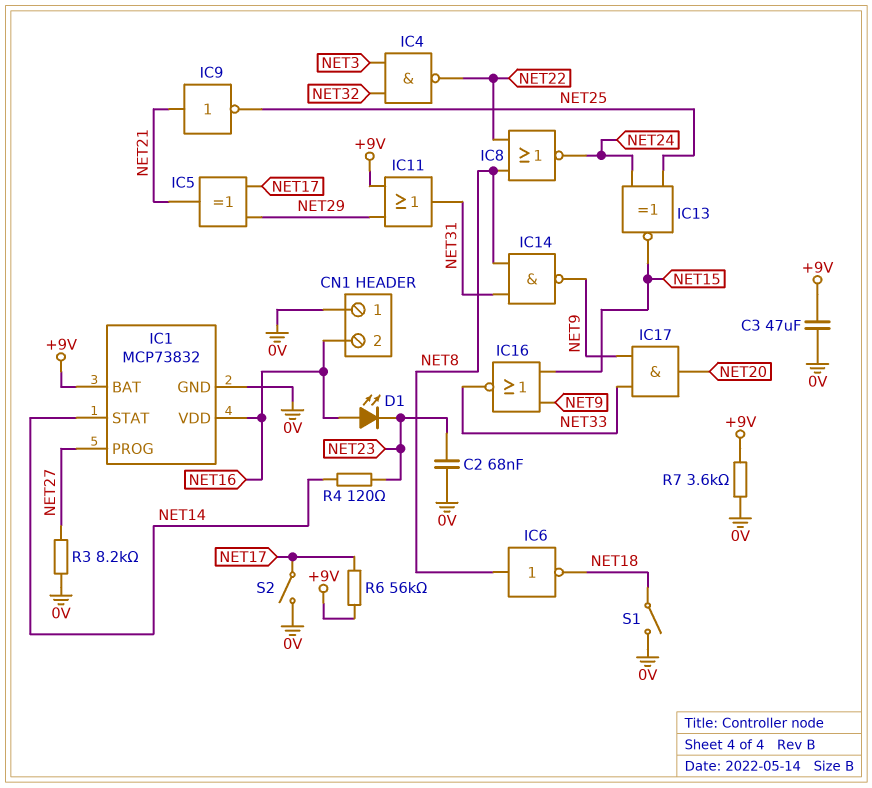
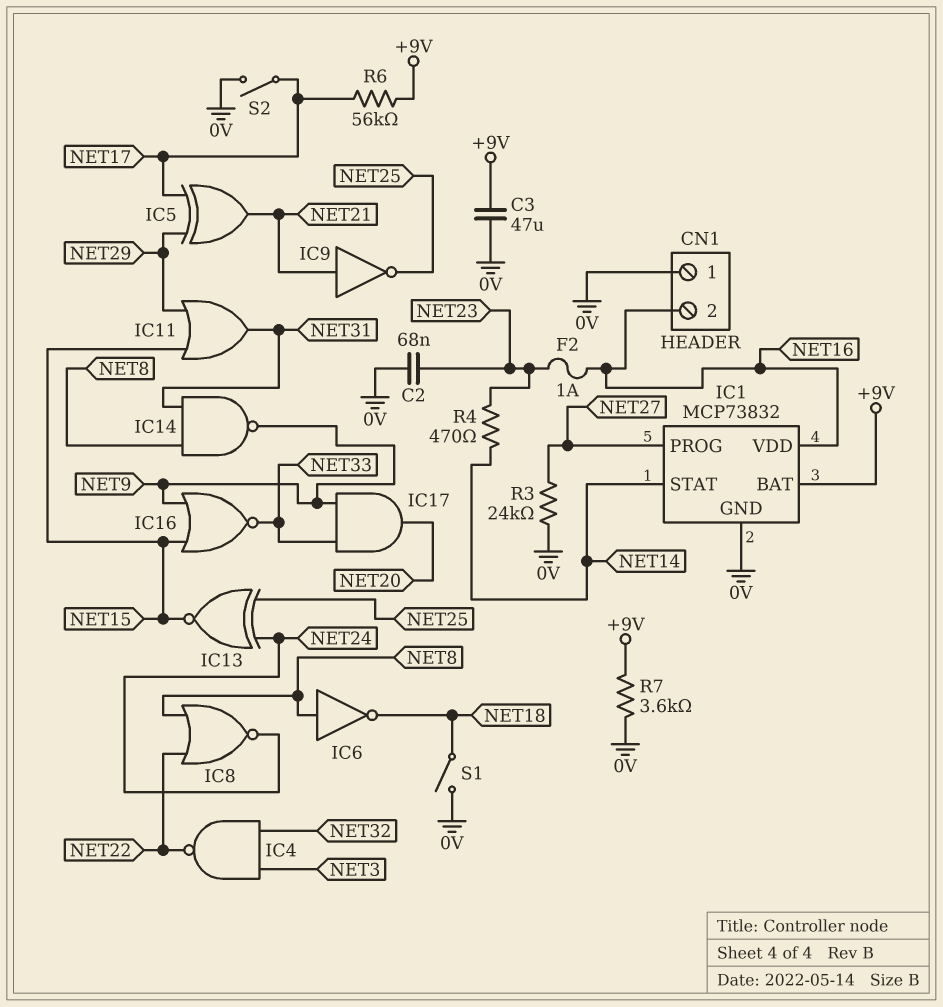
D1: LED (A NET16, K NET23) -> none
F2: none -> 1A (NET16, NET23)
IC11: OR (in +9V, in NET29, out NET31) -> OR (in NET15, in NET29, out NET31)
R3: 8.2k (0V, NET27) -> 24k (0V, NET27)
R4: 120 (NET14, NET23) -> 470 (NET14, NET23)

